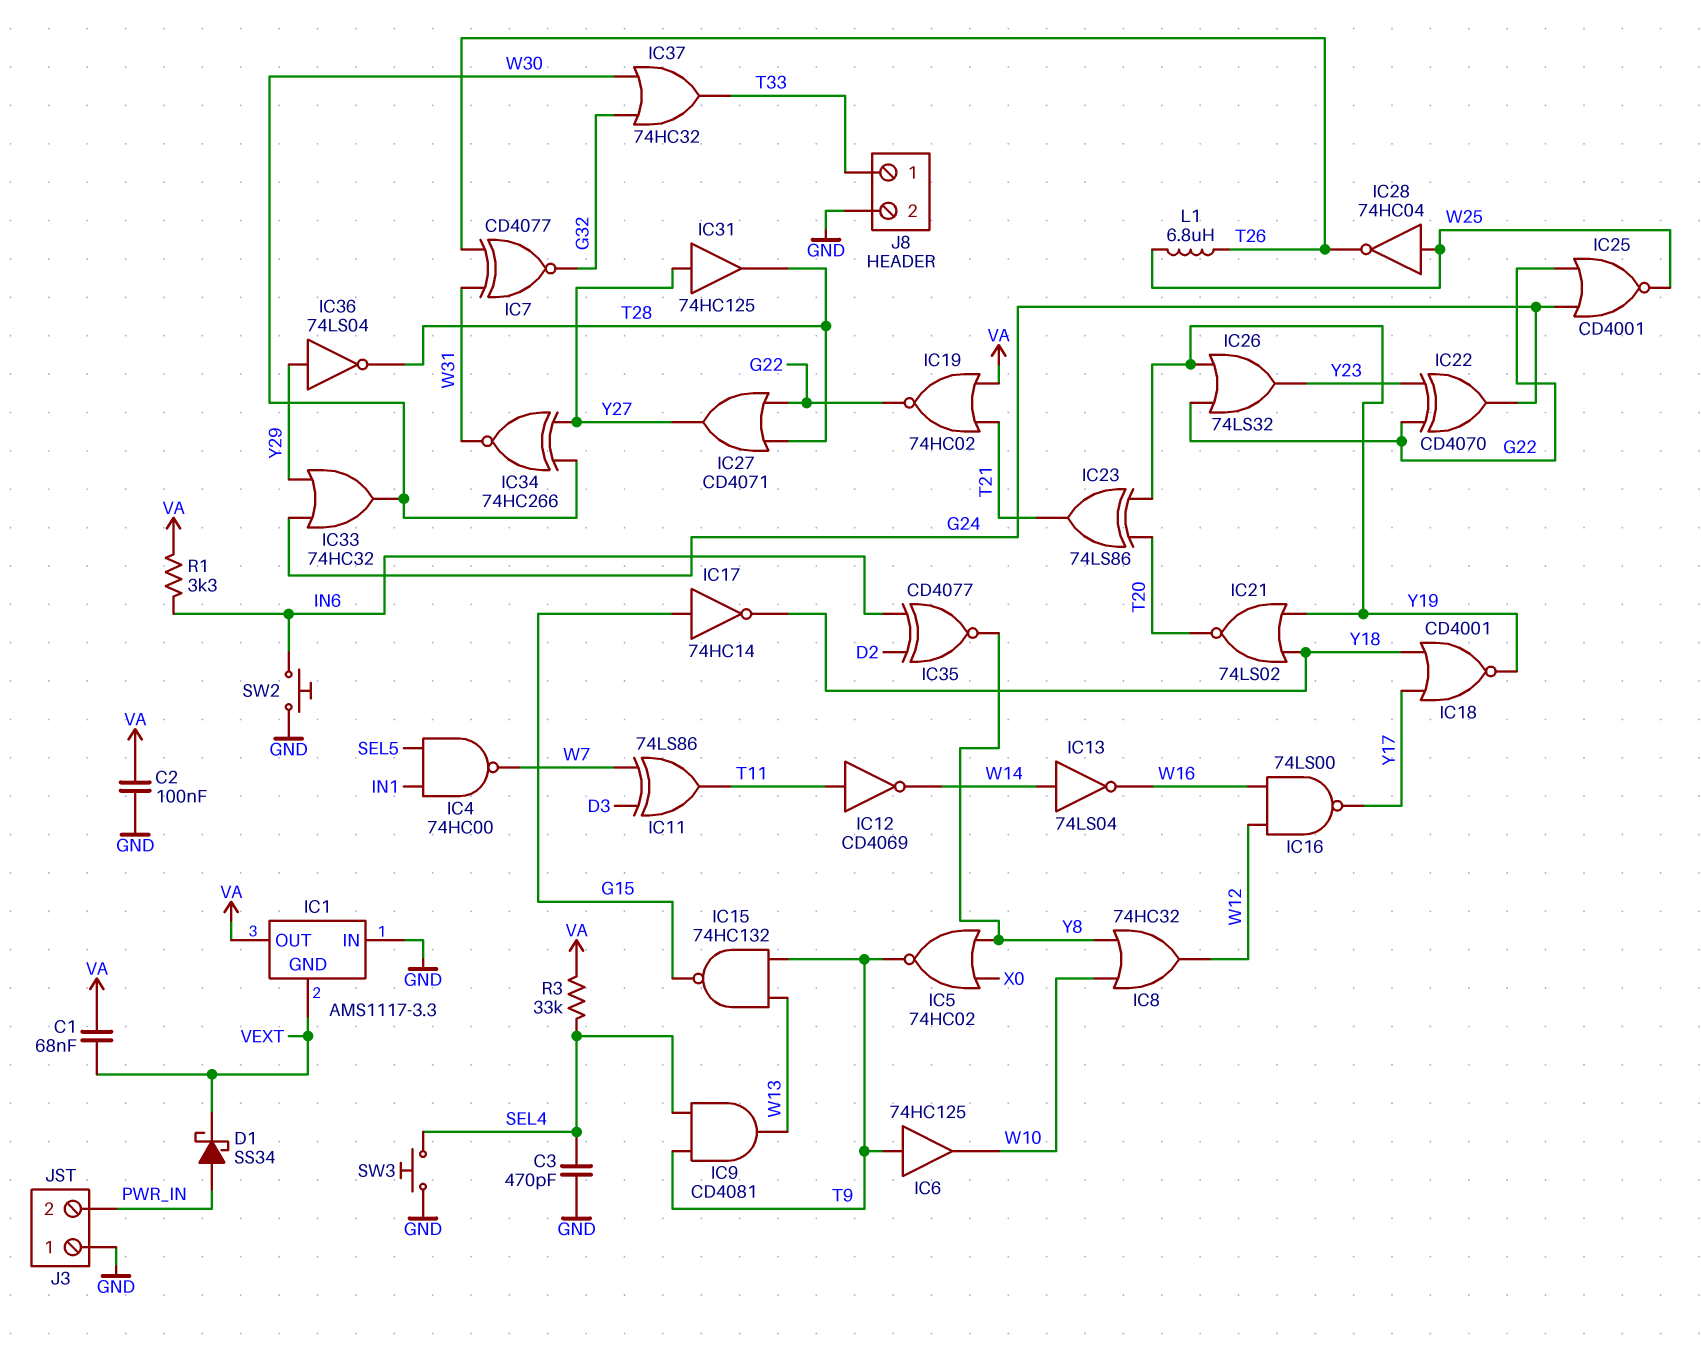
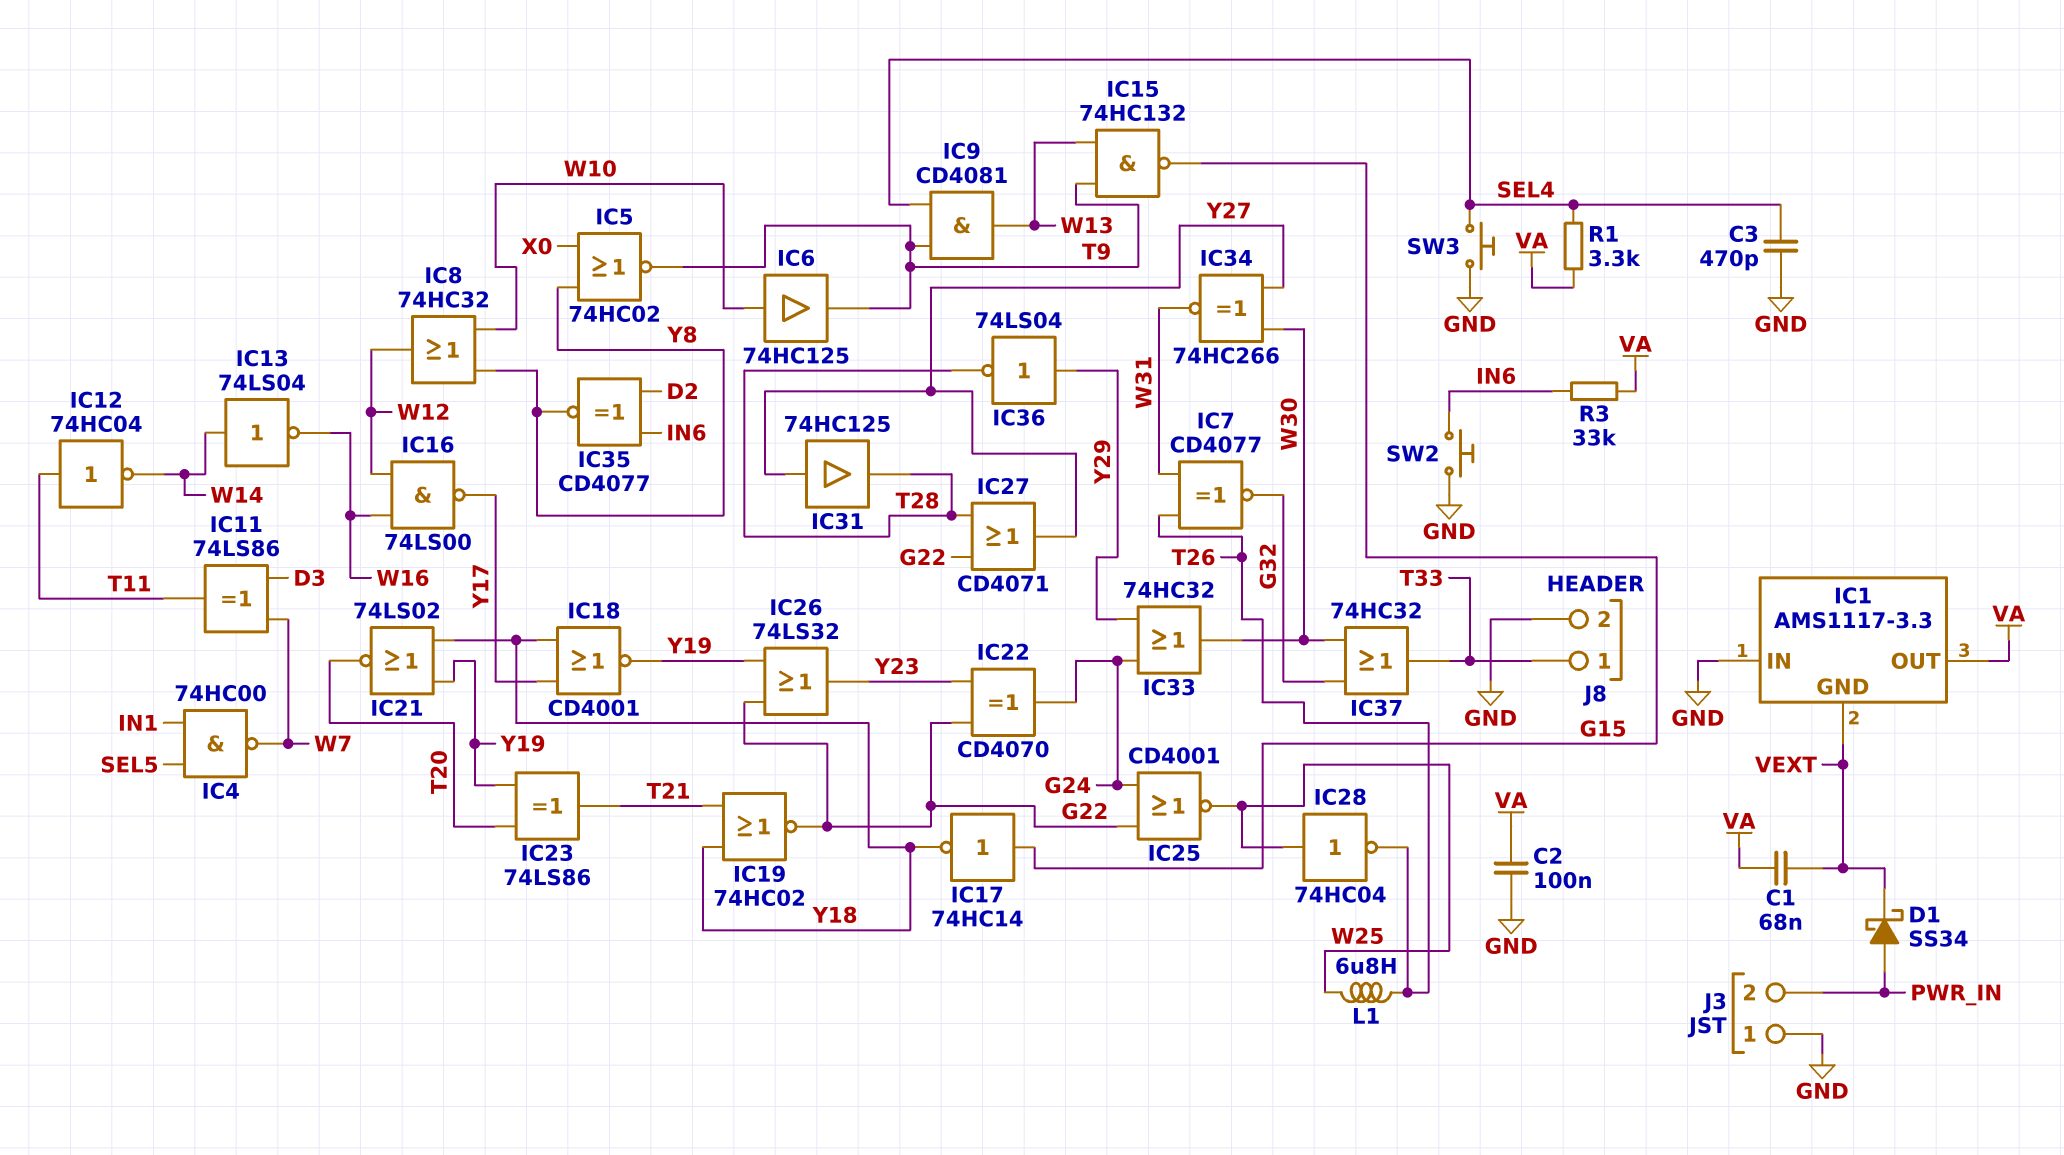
IC6: buffer 74HC125 (in T9, out W10) -> buffer 74HC125 (in W10, out T9)
IC12: NOT CD4069 (in T11, out W14) -> NOT 74HC04 (in T11, out W14)
IC19: NOR 74HC02 (in T21, in VA, out G22) -> NOR 74HC02 (in T21, in Y18, out G22)
R1: 3.3k (IN6, VA) -> 3.3k (SEL4, VA)
R3: 33k (SEL4, VA) -> 33k (IN6, VA)

